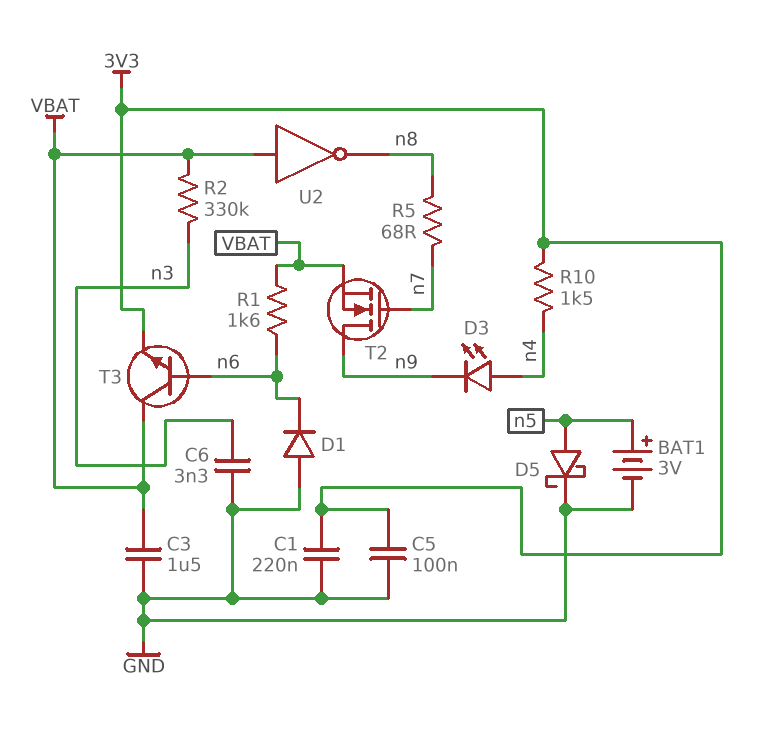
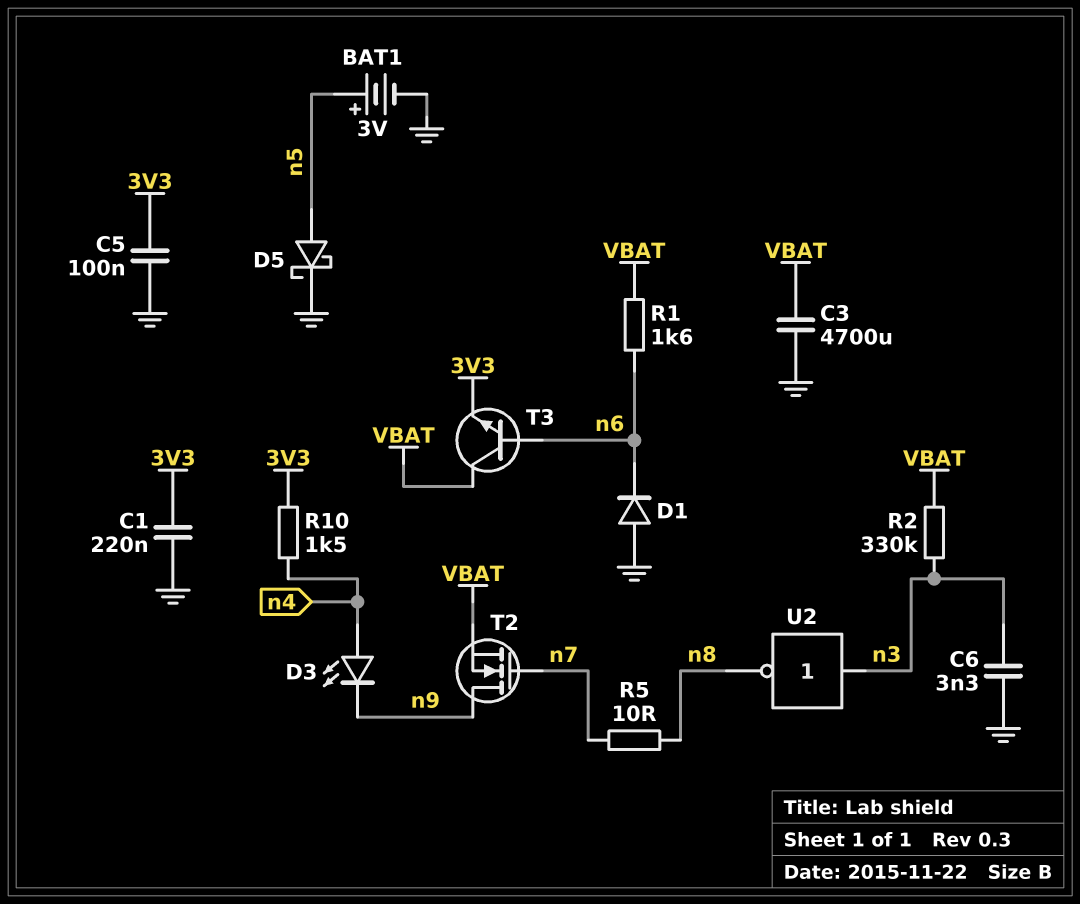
C3: 1.5uF (GND, VBAT) -> 4700uF (GND, VBAT)
R5: 68 (n7, n8) -> 10 (n7, n8)
U2: NOT (in VBAT, out n8) -> NOT (in n3, out n8)

